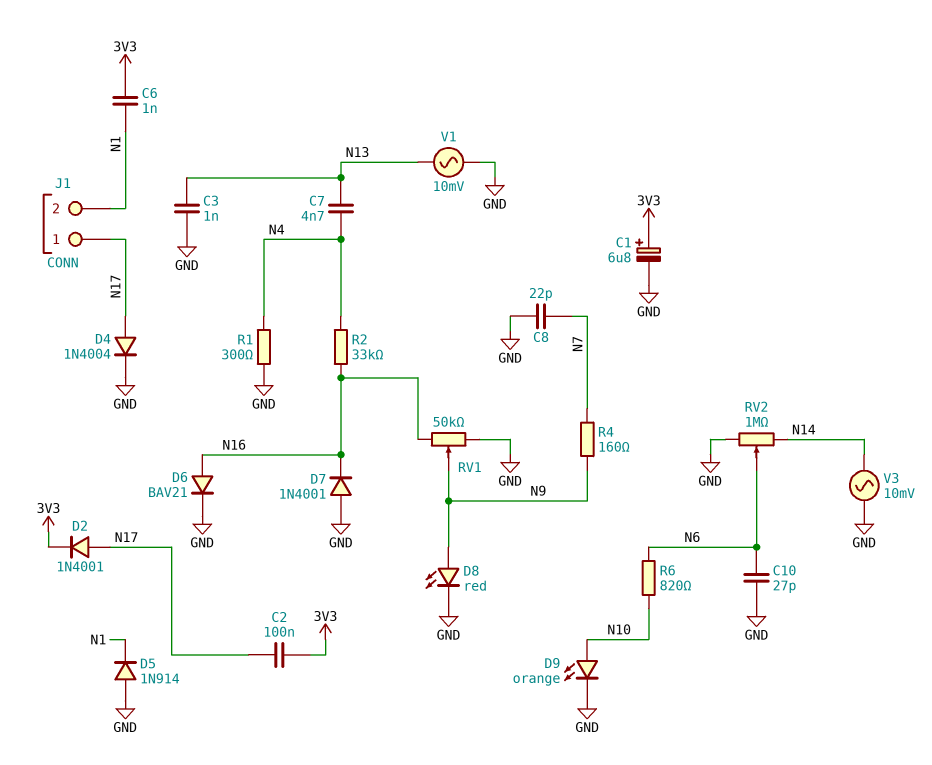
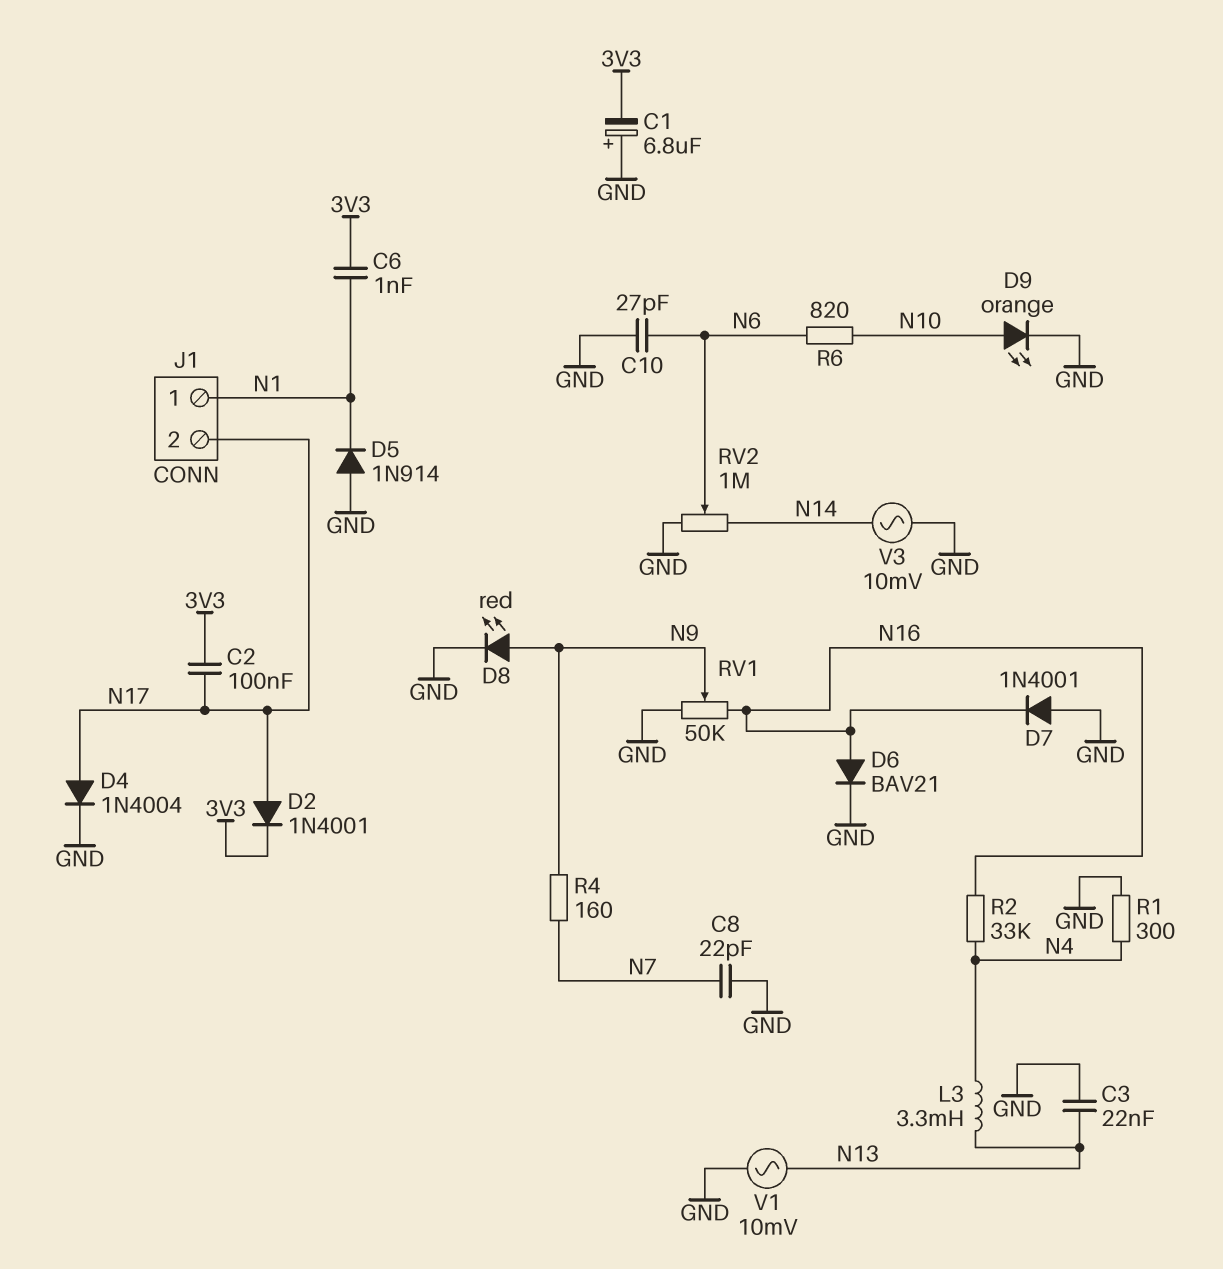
C1: 6.8uF (plus 3V3, minus GND) -> 6.8uF (plus GND, minus 3V3)
C3: 1nF (GND, N13) -> 22nF (GND, N13)
C7: 4.7nF (N4, N13) -> none
J1 pin 1: N17 -> N1
J1 pin 2: N1 -> N17
L3: none -> 3.3mH (N4, N13)

